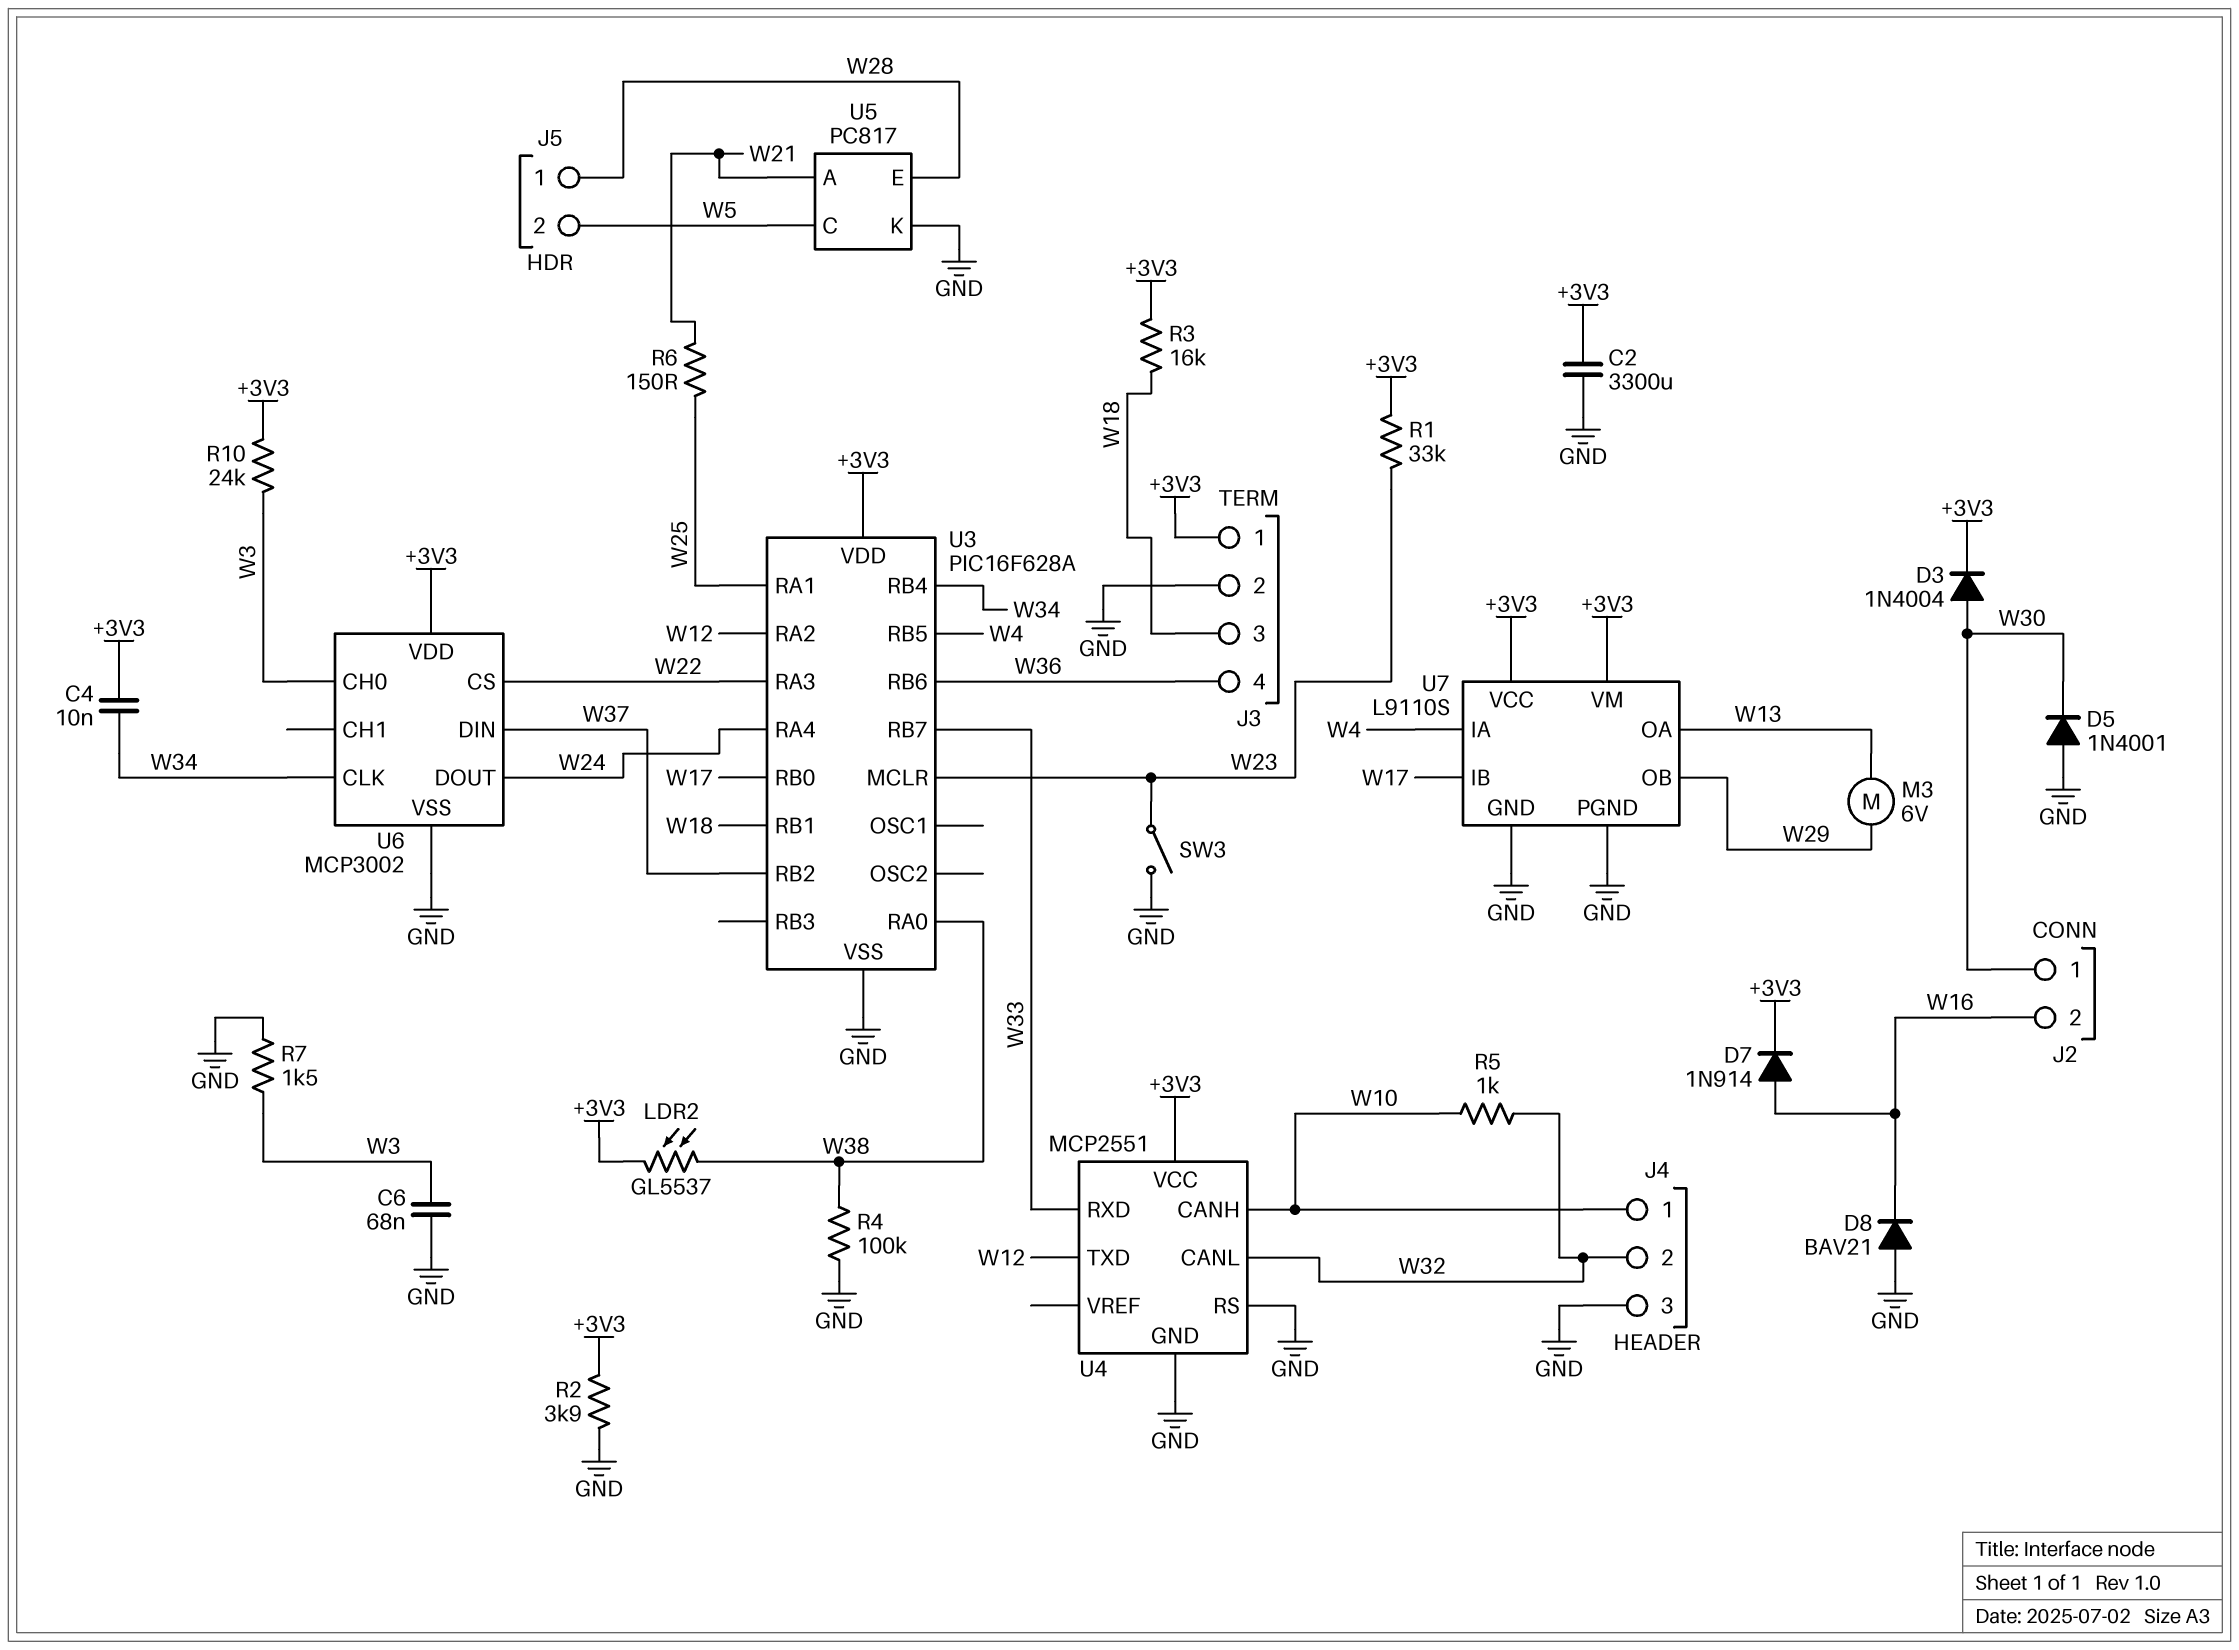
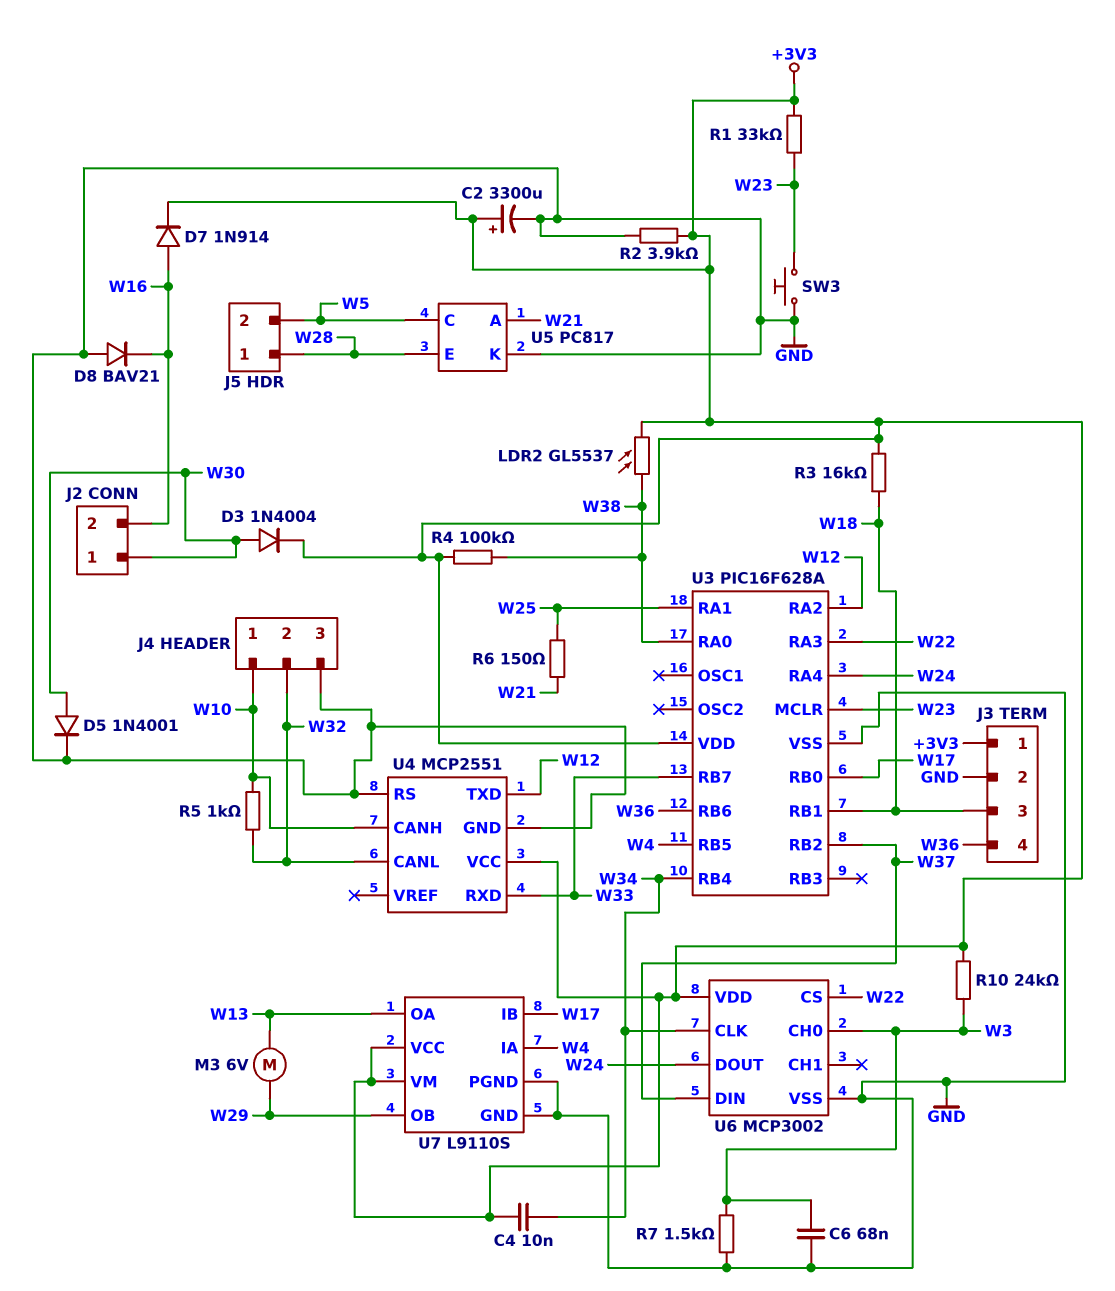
C2: 3300uF (+3V3, GND) -> 3300uF (plus +3V3, minus GND)
D5: diode 1N4001 (A GND, K W30) -> diode 1N4001 (A W30, K GND)
R4: 100k (GND, W38) -> 100k (+3V3, W38)
SW3: switch (GND, W23) -> button (GND, W23)

